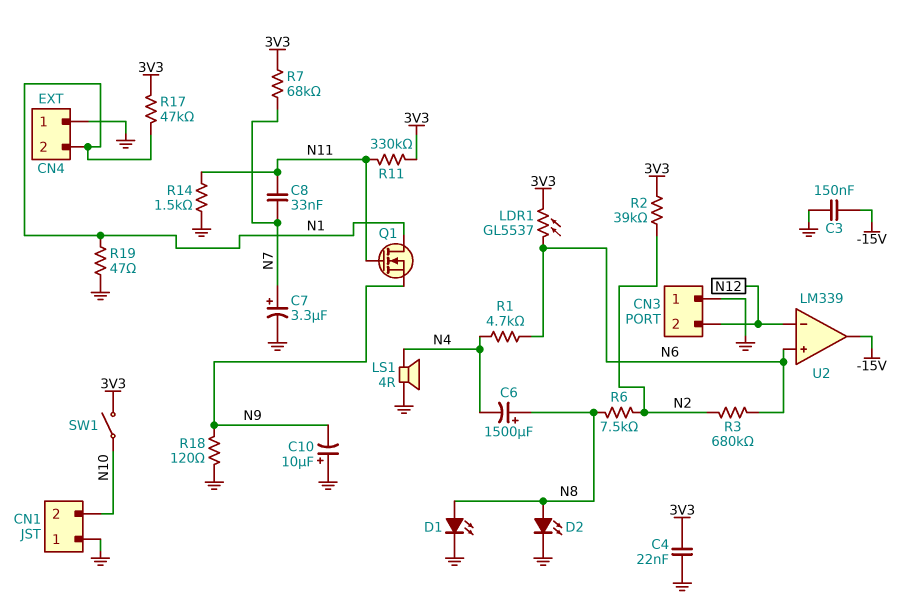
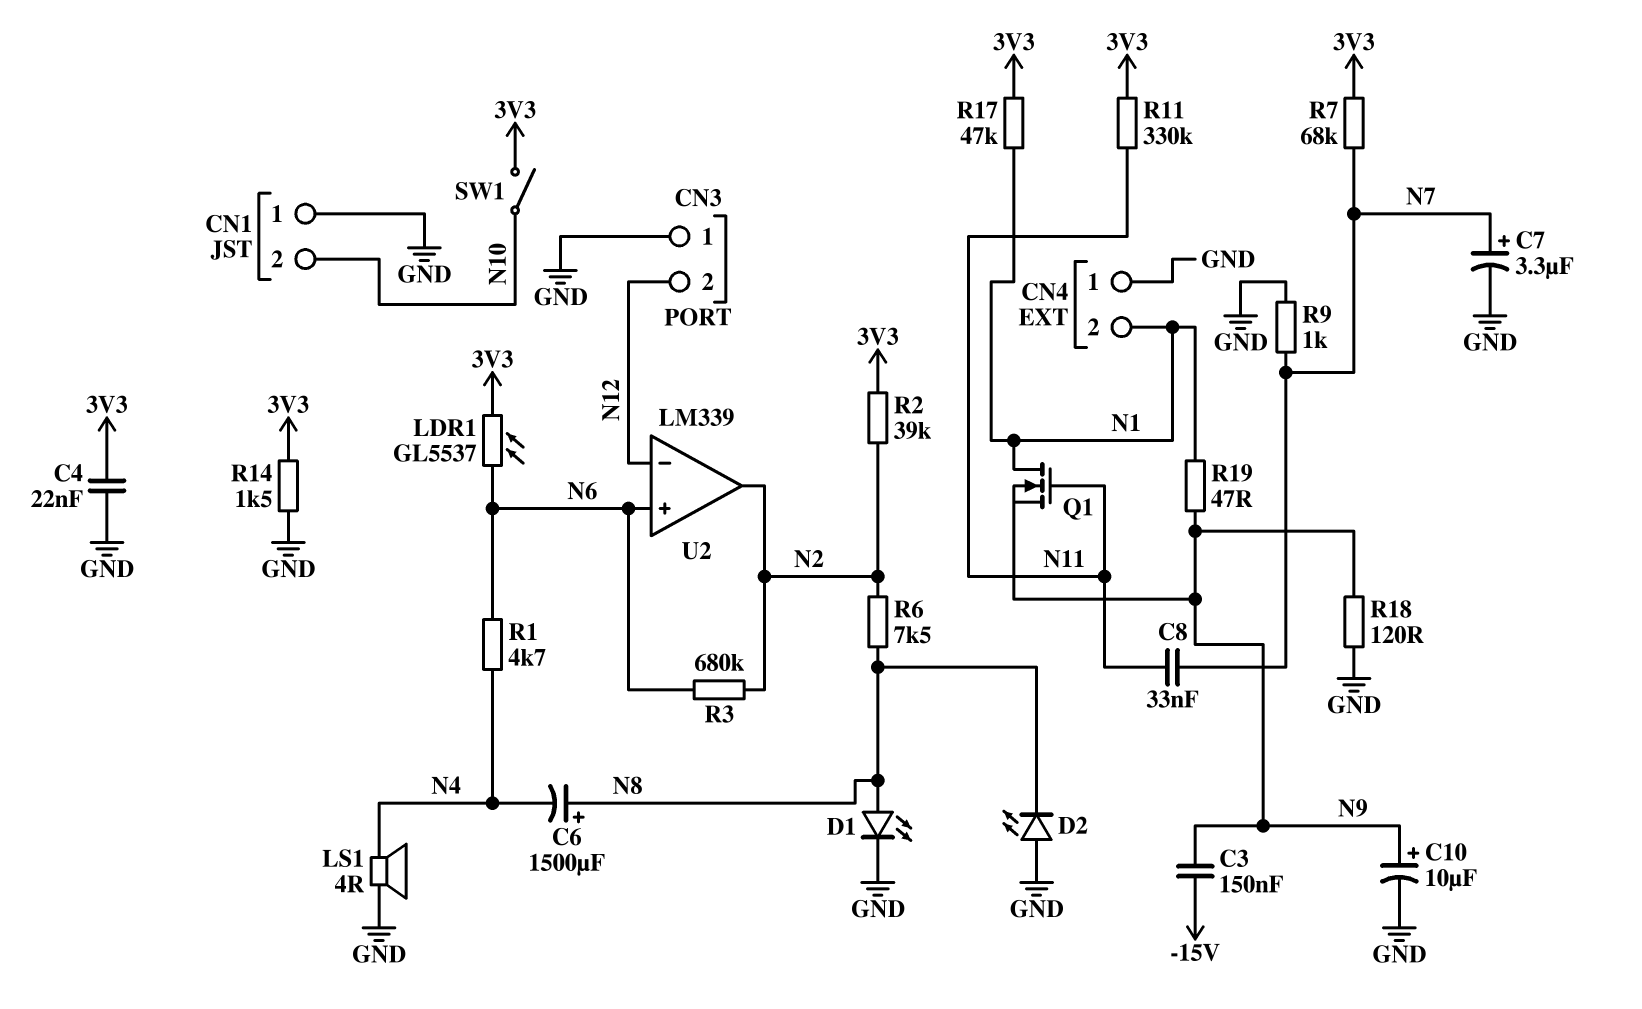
C3: 150nF (-15V, GND) -> 150nF (-15V, N9)
C10: 10uF (plus GND, minus N9) -> 10uF (plus N9, minus GND)
D2: LED (A N8, K GND) -> LED (A GND, K N8)
R9: none -> 1k (GND, N7)
R14: 1.5k (GND, N11) -> 1.5k (3V3, GND)
R19: 47 (GND, N1) -> 47 (N1, N9)
U2 pin out: -15V -> N2

